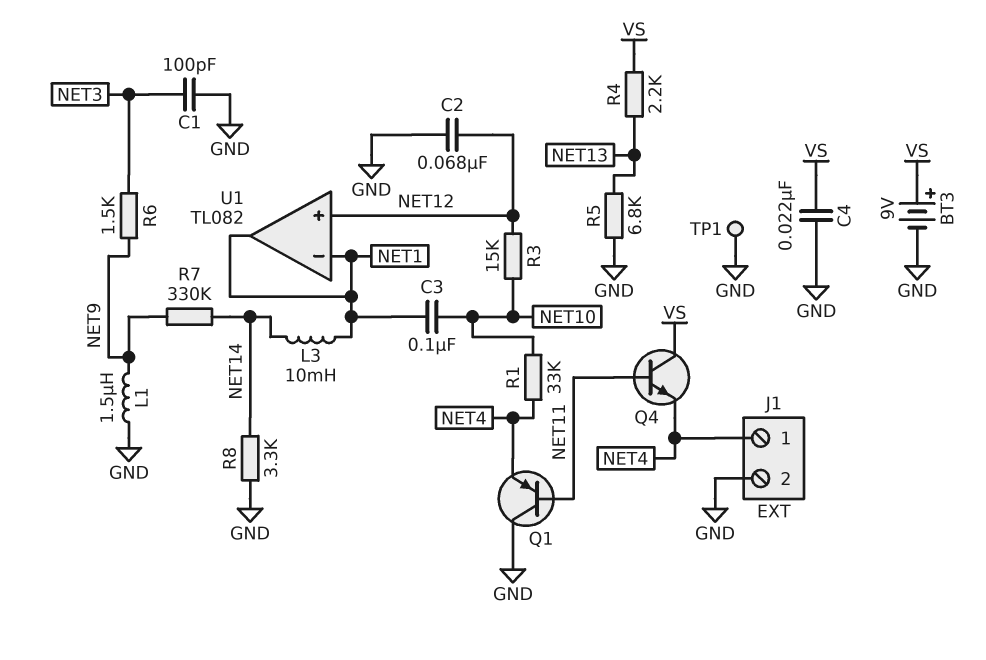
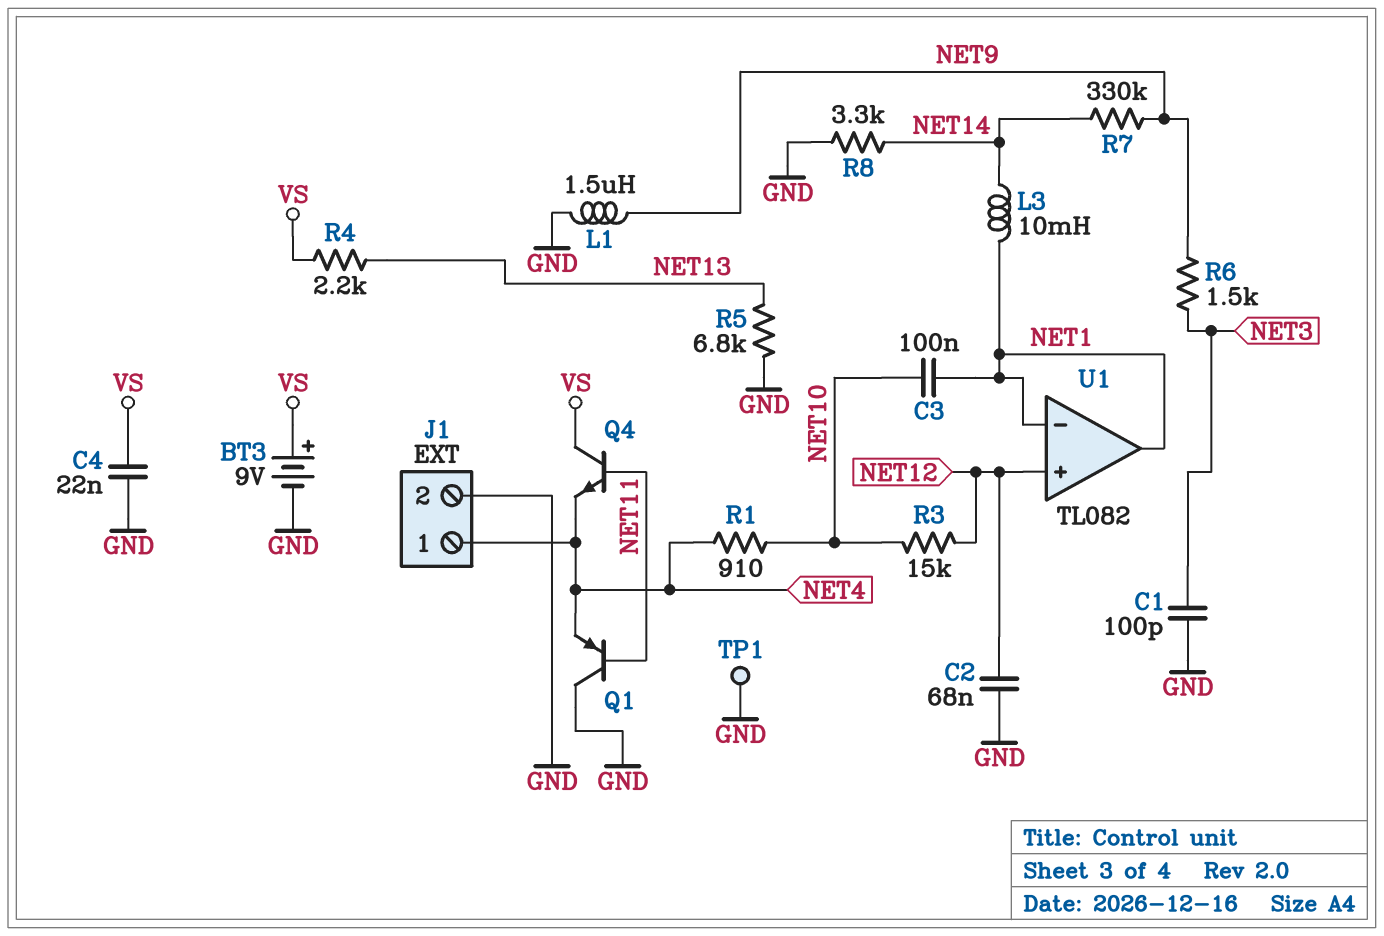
R1: 33k (NET4, NET10) -> 910 (NET4, NET10)

